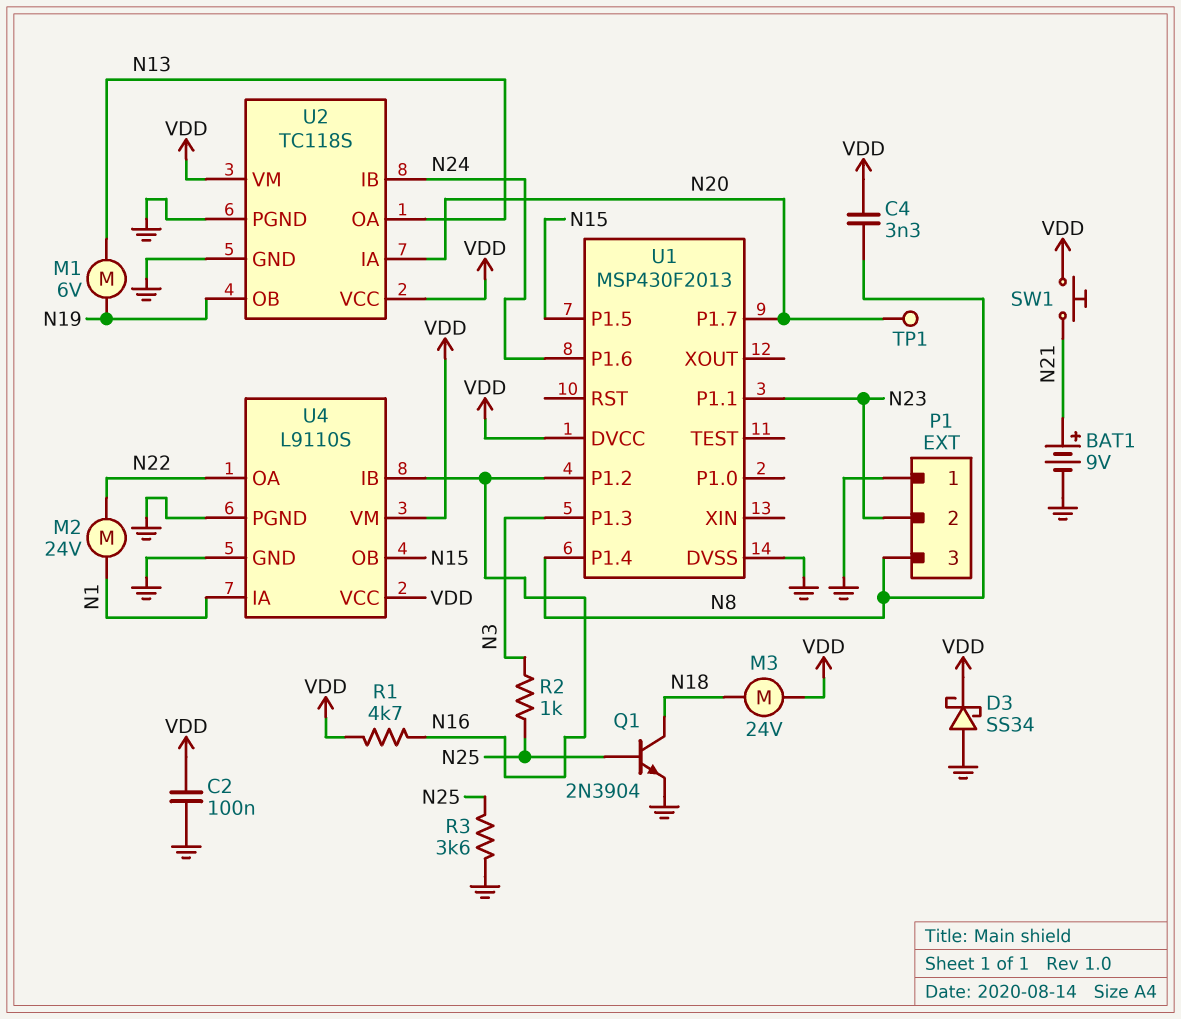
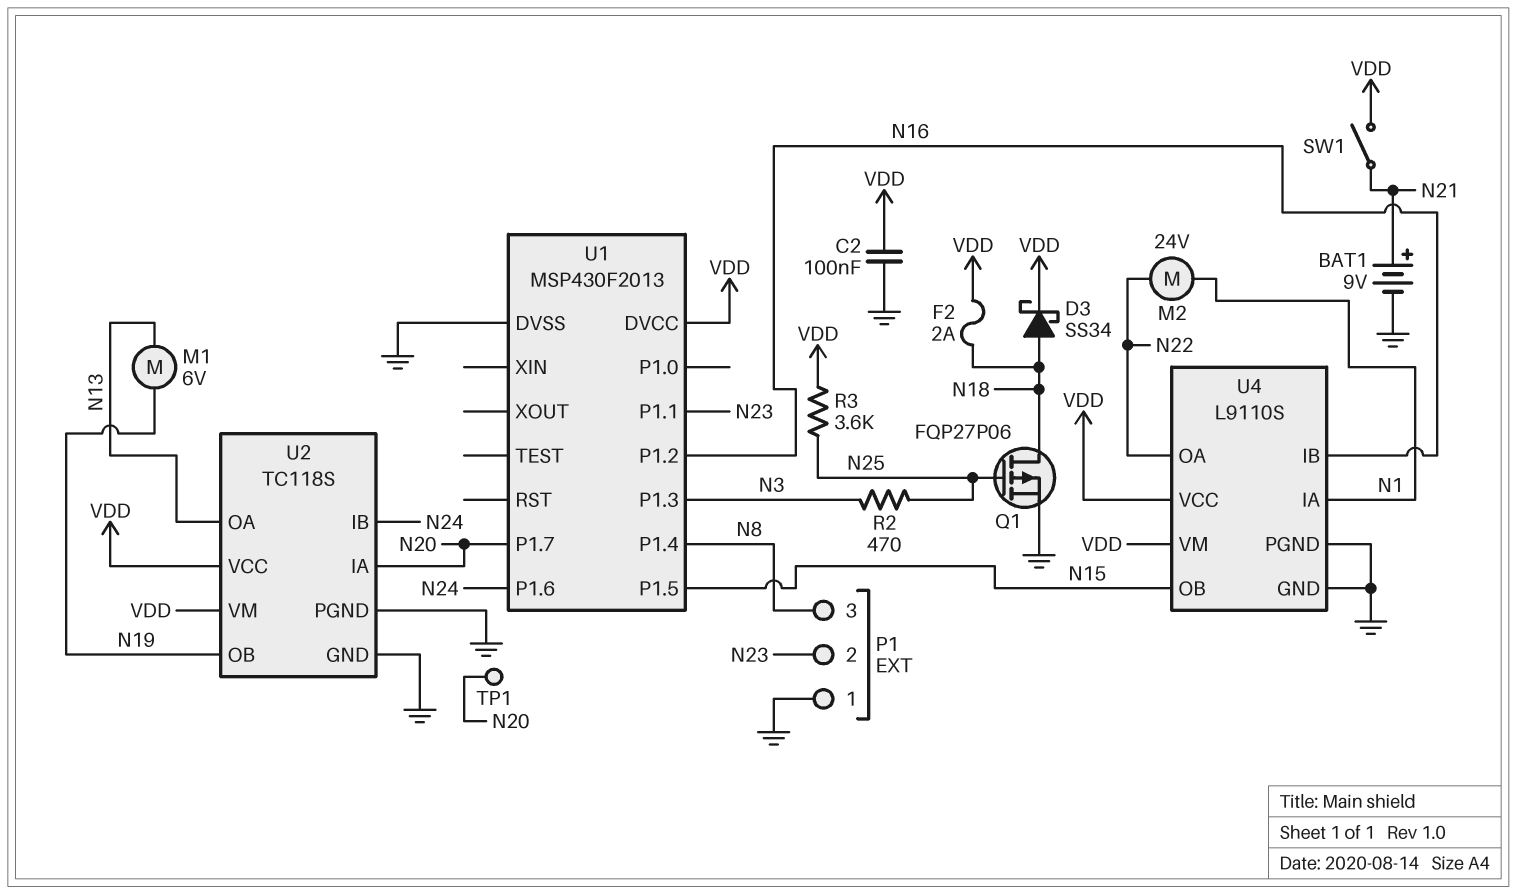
C4: 3.3nF (N8, VDD) -> none
D3: schottky SS34 (A GND, K VDD) -> schottky SS34 (A N18, K VDD)
F2: none -> 2A (N18, VDD)
M3: motor 24V (N18, VDD) -> none
Q1: NPN 2N3904 (B N25, C N18, E GND) -> PMOS FQP27P06 (G N25, D N18, S GND)
R1: 4.7k (N16, VDD) -> none
R2: 1k (N3, N25) -> 470 (N3, N25)
R3: 3.6k (GND, N25) -> 3.6k (N25, VDD)
SW1: button (N21, VDD) -> switch (N21, VDD)

